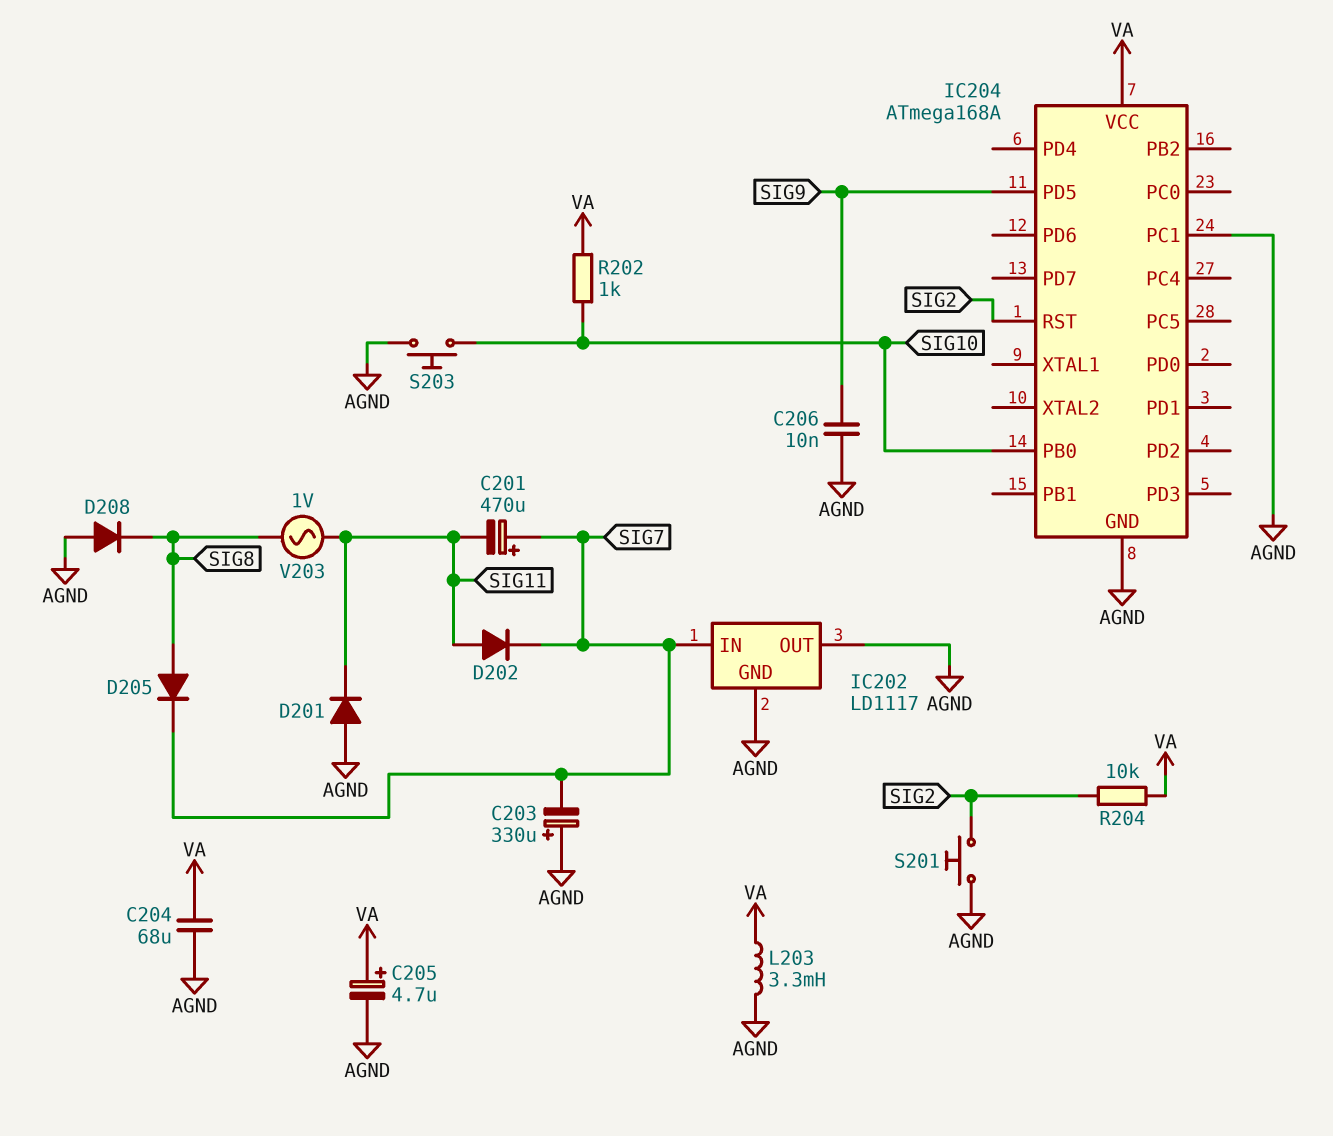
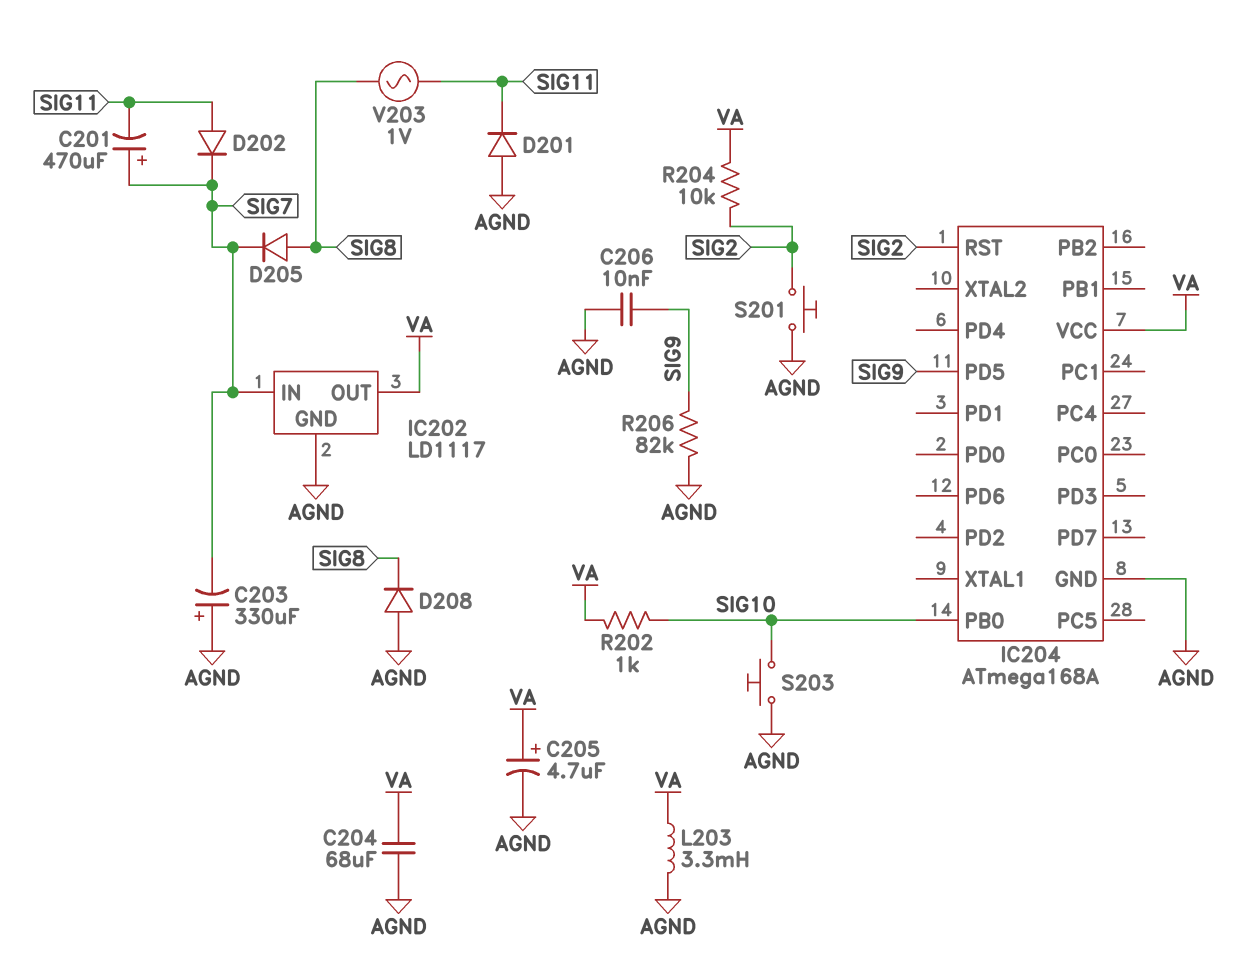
IC202 pin OUT: AGND -> VA
IC204 pin PC1: AGND -> none
R206: none -> 82k (AGND, SIG9)

